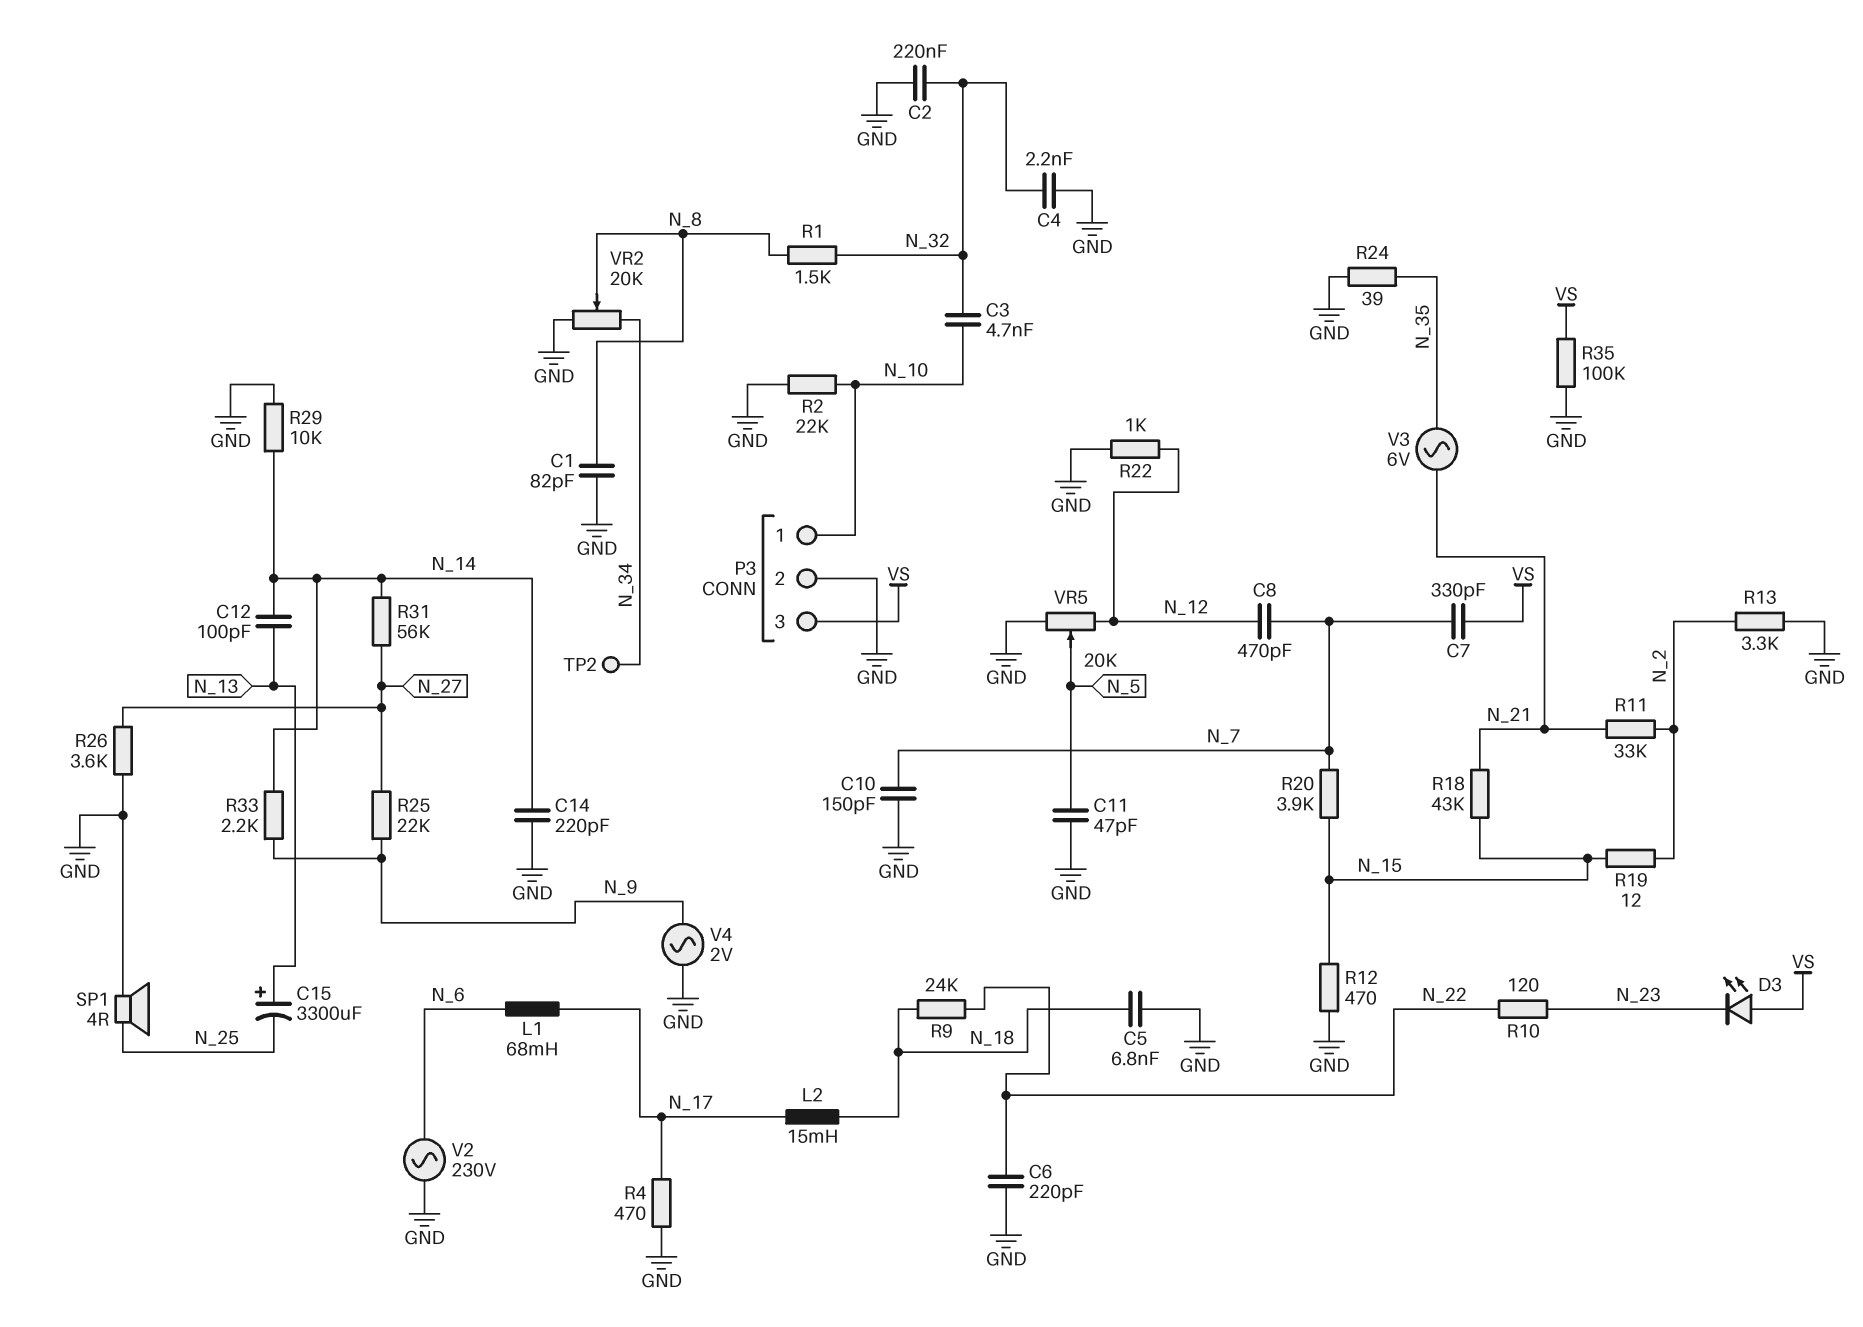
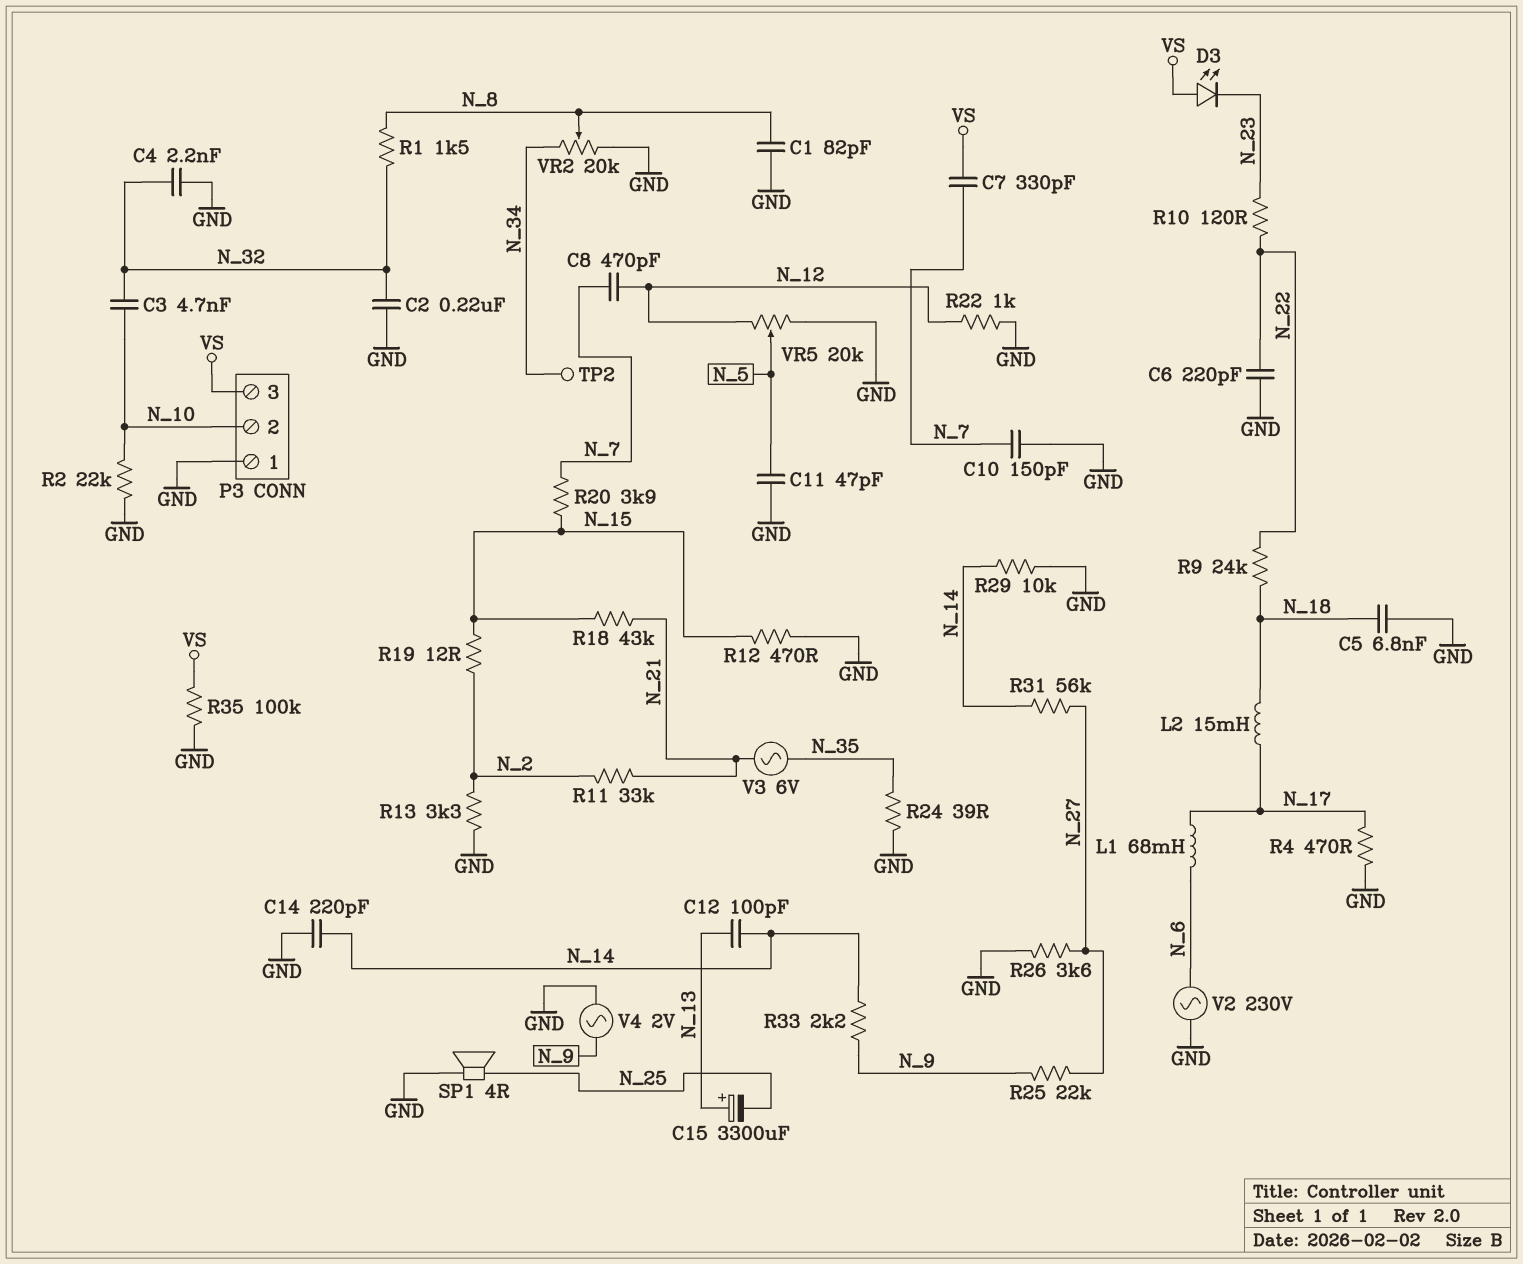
P3 pin 1: N_10 -> GND
P3 pin 2: GND -> N_10

